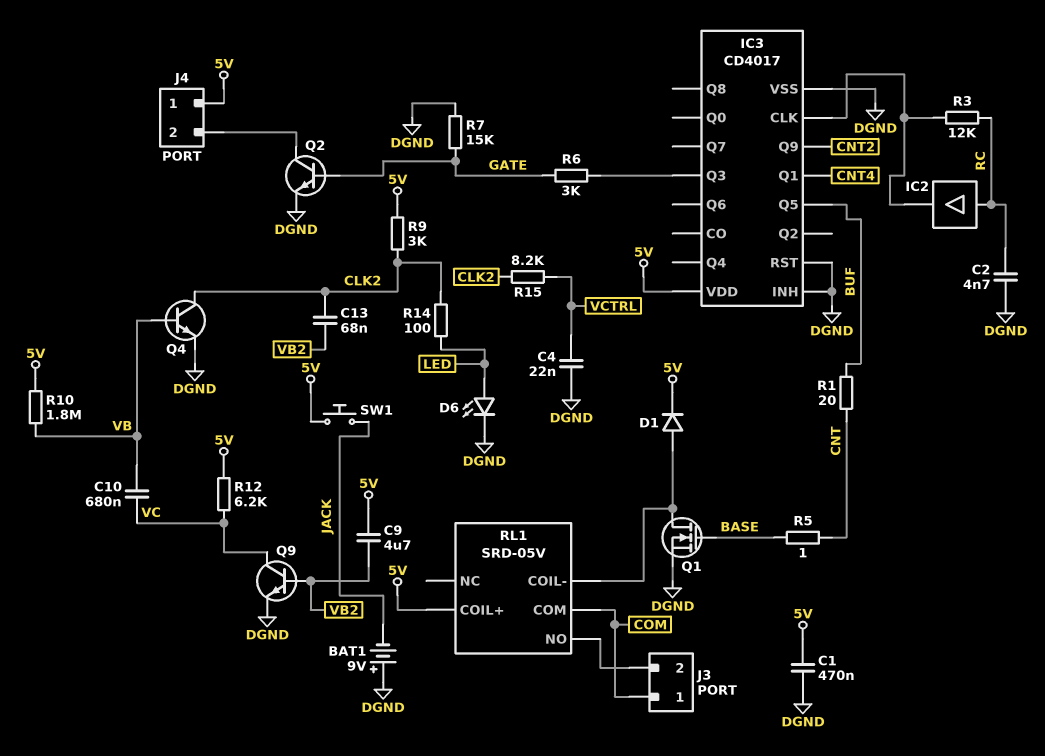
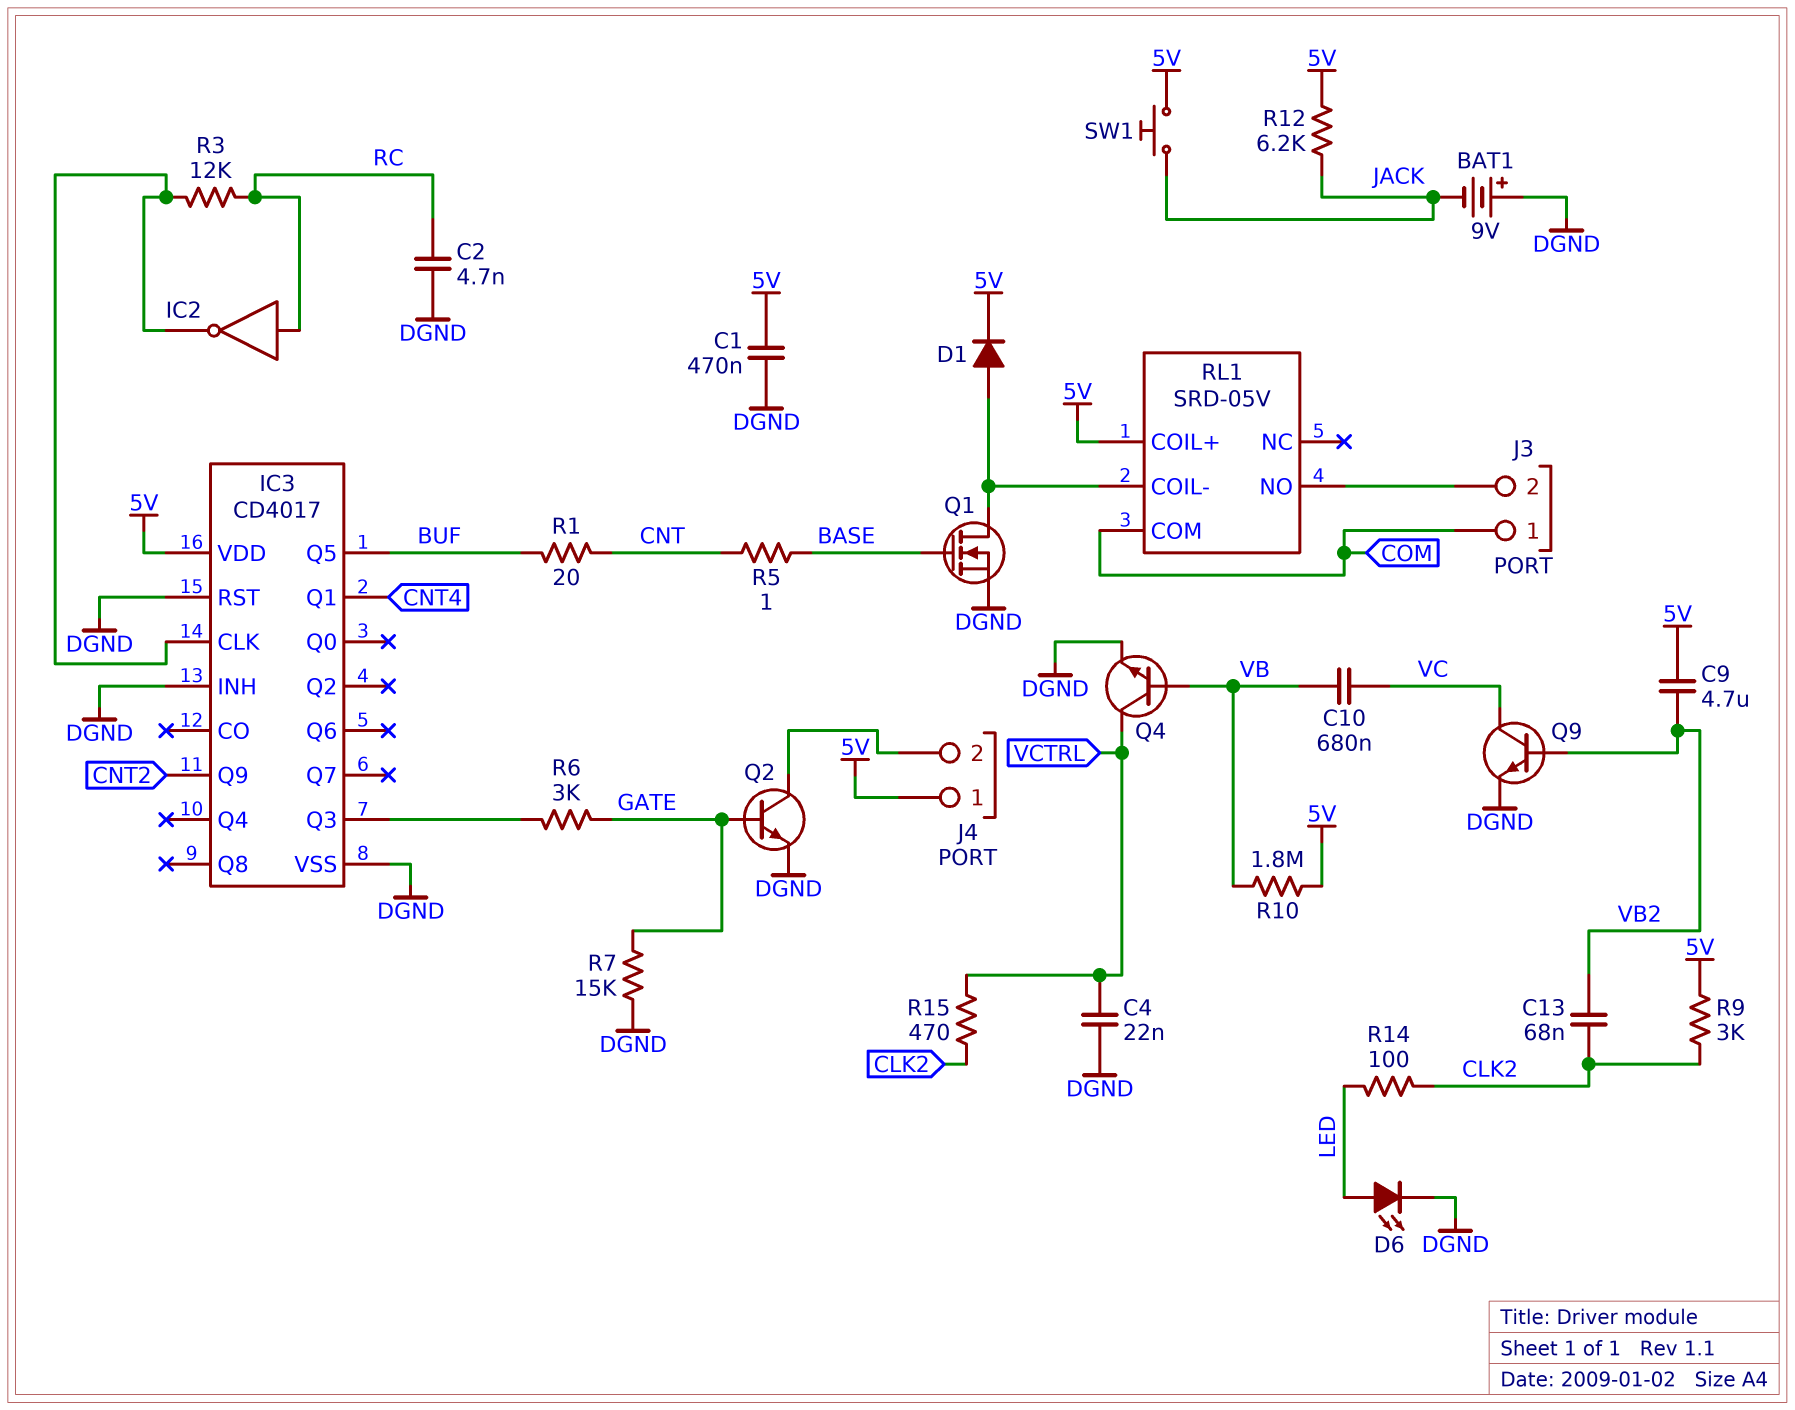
IC2: buffer (in RC, out IC3/CLK) -> NOT (in RC, out IC3/CLK)
Q4: NPN (B VB, C CLK2, E DGND) -> NPN (B VB, C VCTRL, E DGND)
R12: 6.2k (5V, VC) -> 6.2k (5V, JACK)
R15: 8.2k (CLK2, VCTRL) -> 470 (CLK2, VCTRL)

